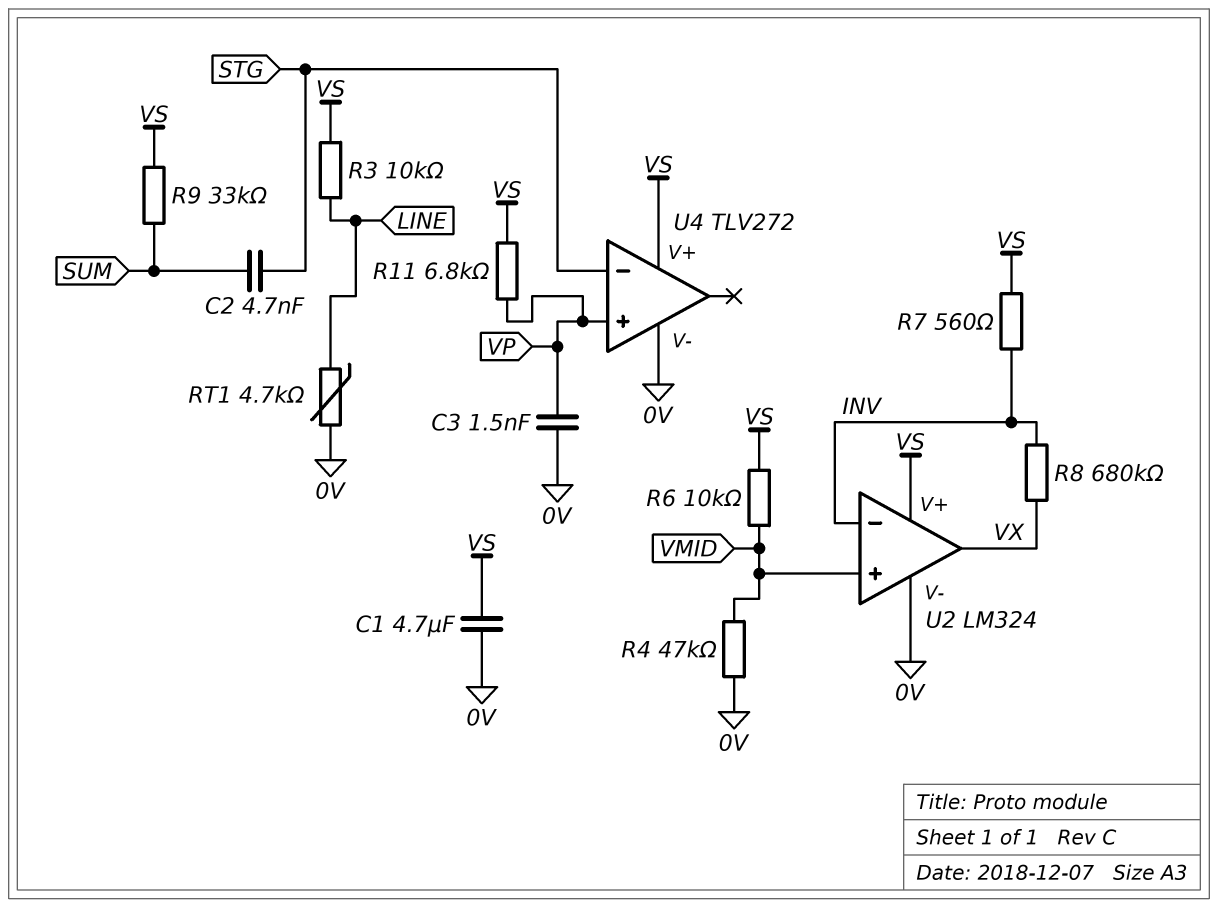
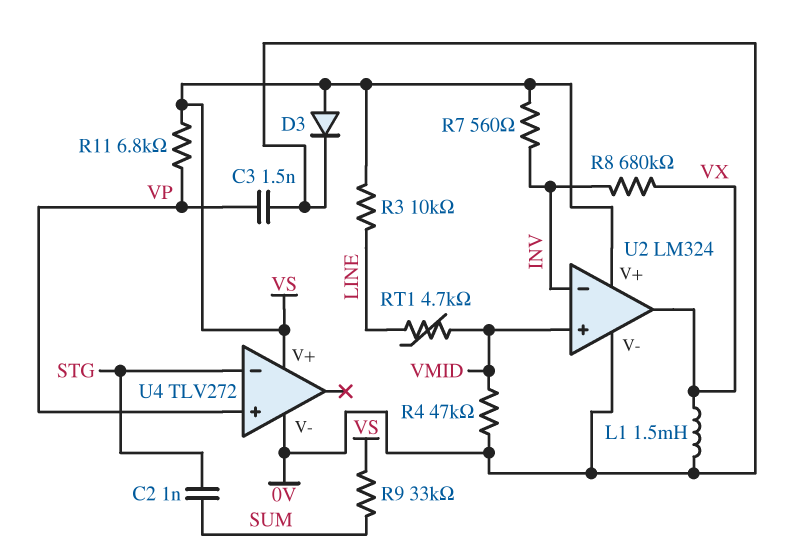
C1: 4.7uF (0V, VS) -> none
C2: 4.7nF (STG, SUM) -> 1nF (STG, SUM)
D3: none -> diode (A VS, K 0V)
L1: none -> 1.5mH (0V, VX)
R6: 10k (VMID, VS) -> none
RT1: 4.7k (0V, LINE) -> 4.7k (LINE, VMID)

